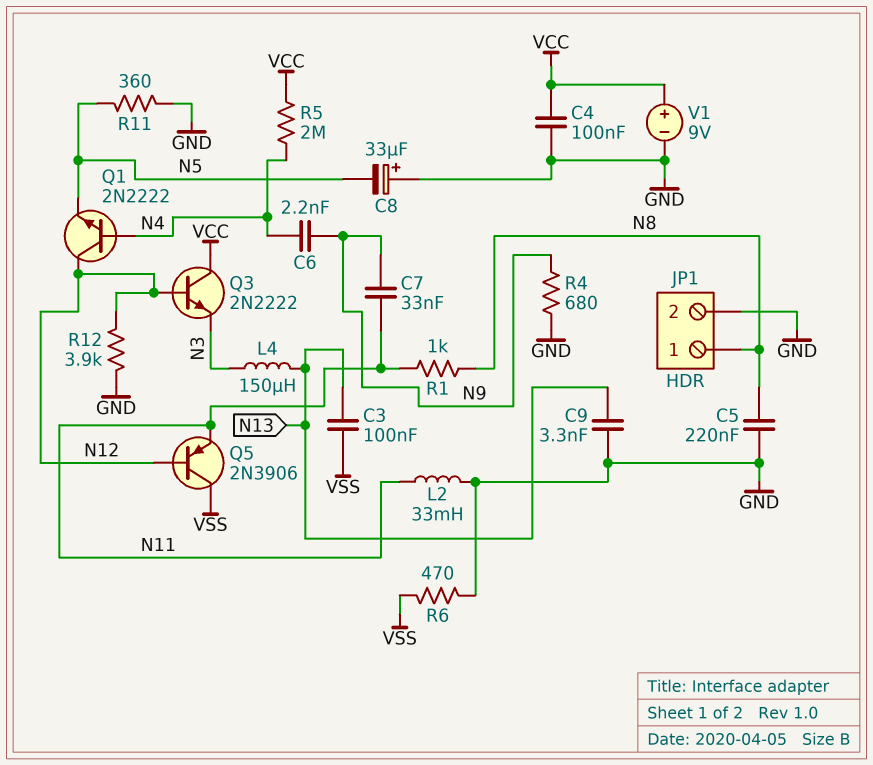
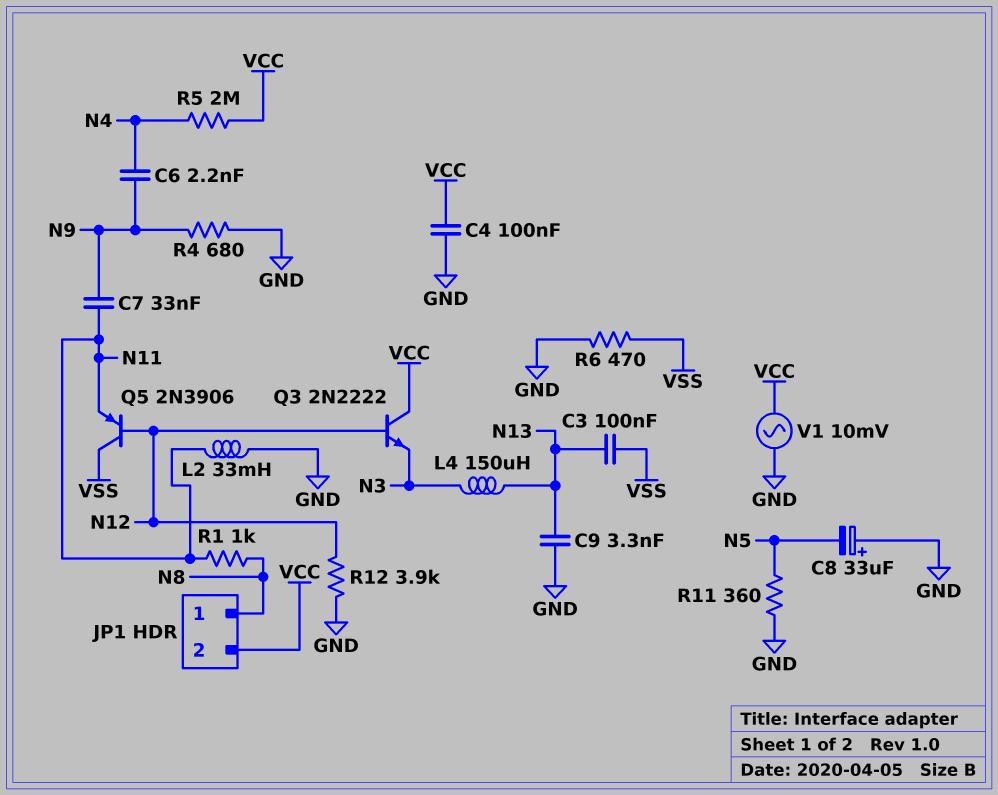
C5: 220nF (GND, N8) -> none
JP1 pin 2: GND -> VCC
Q1: NPN 2N2222 (B N4, C N12, E N5) -> none
V1: 9V (plus VCC, minus GND) -> AC 10mV (GND, VCC)

